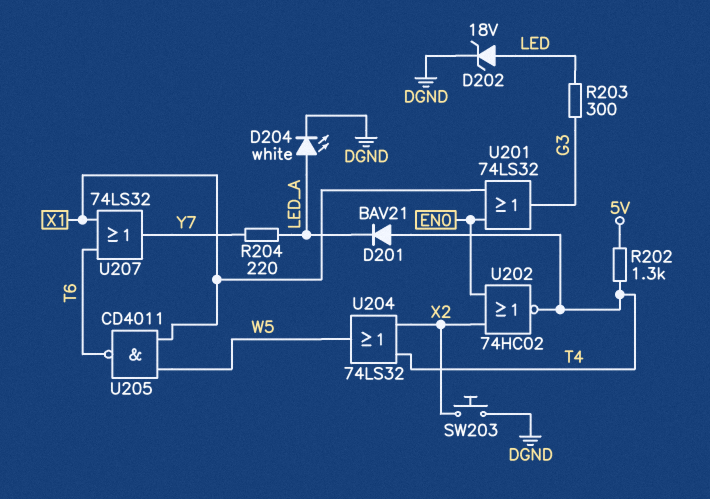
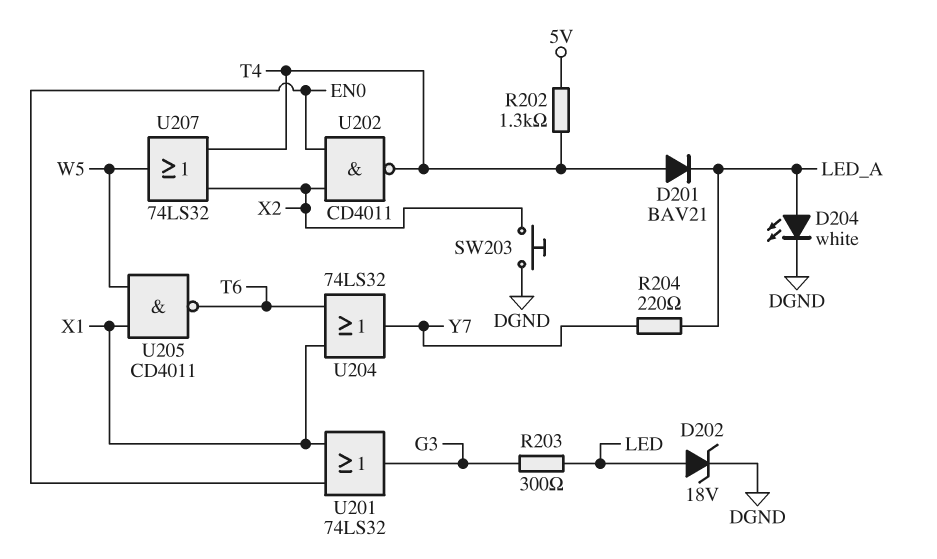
U202: NOR 74HC02 (in EN0, in X2, out T4) -> NAND CD4011 (in EN0, in X2, out T4)
U204: OR 74LS32 (in T4, in X2, out W5) -> OR 74LS32 (in T6, in X1, out Y7)
U207: OR 74LS32 (in T6, in X1, out Y7) -> OR 74LS32 (in T4, in X2, out W5)

